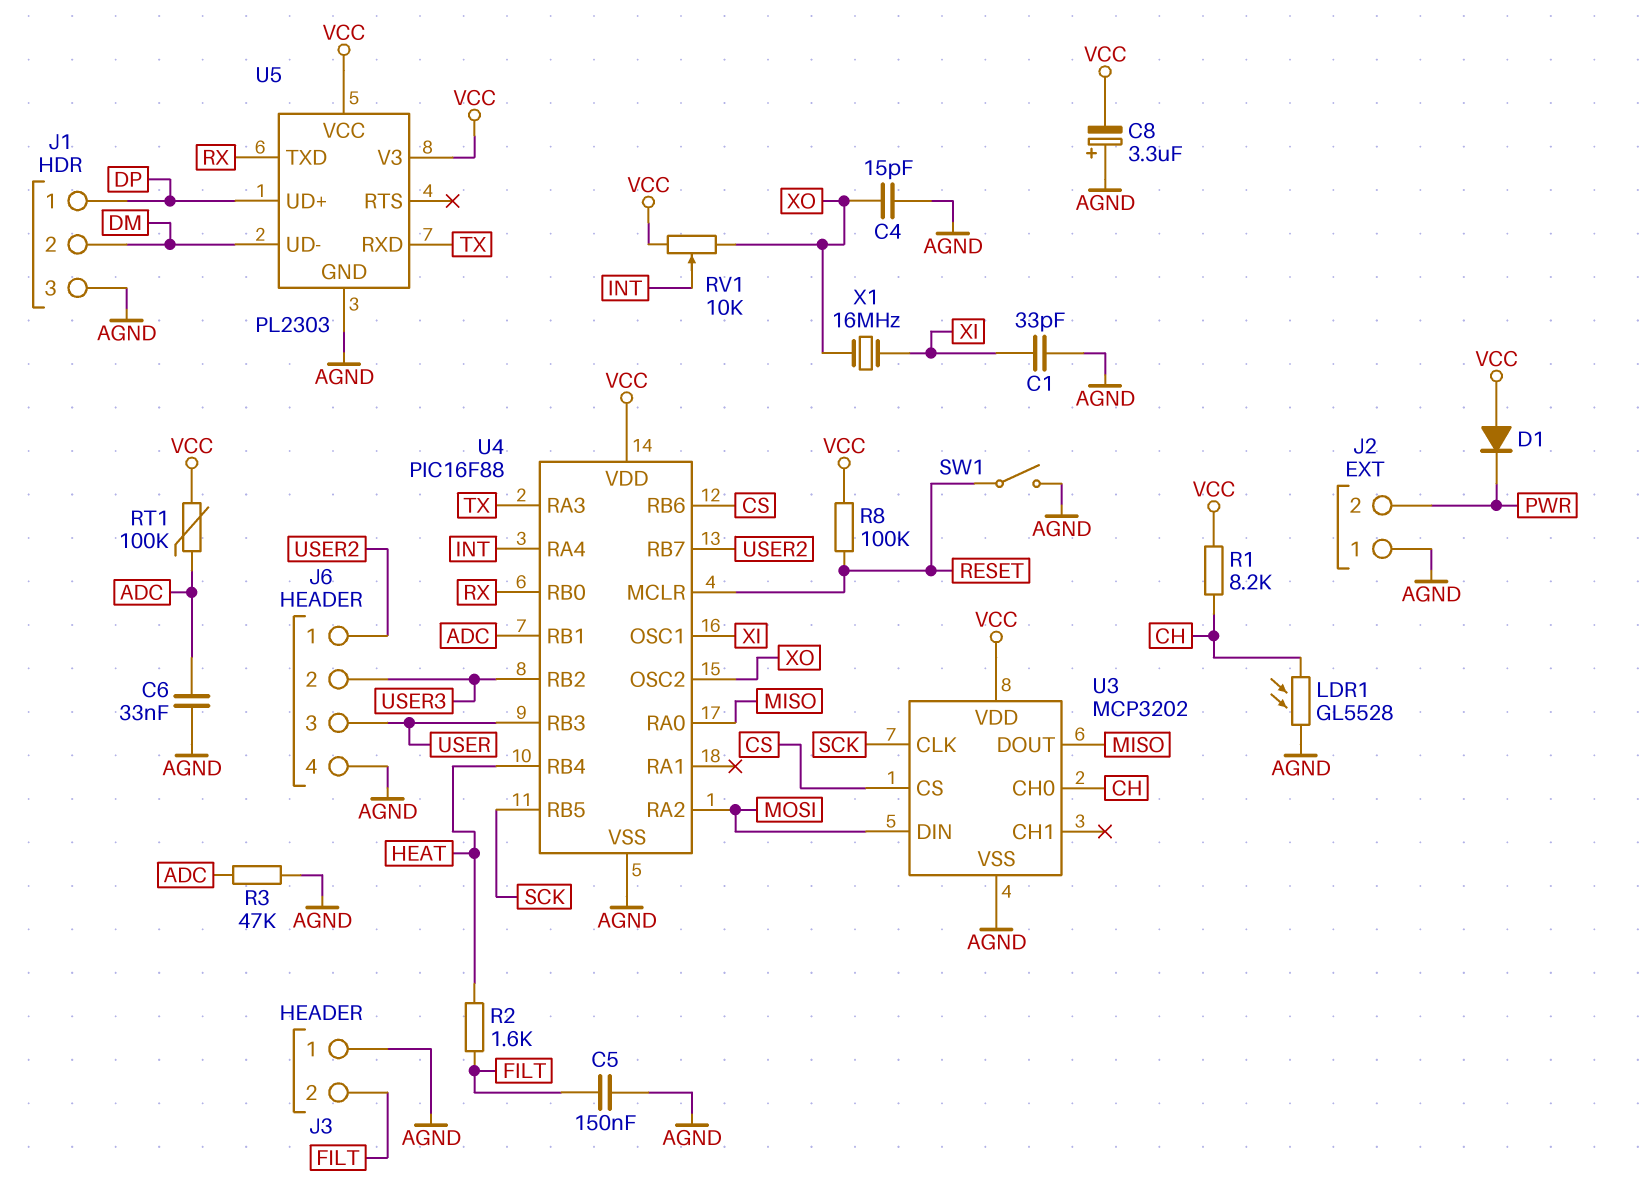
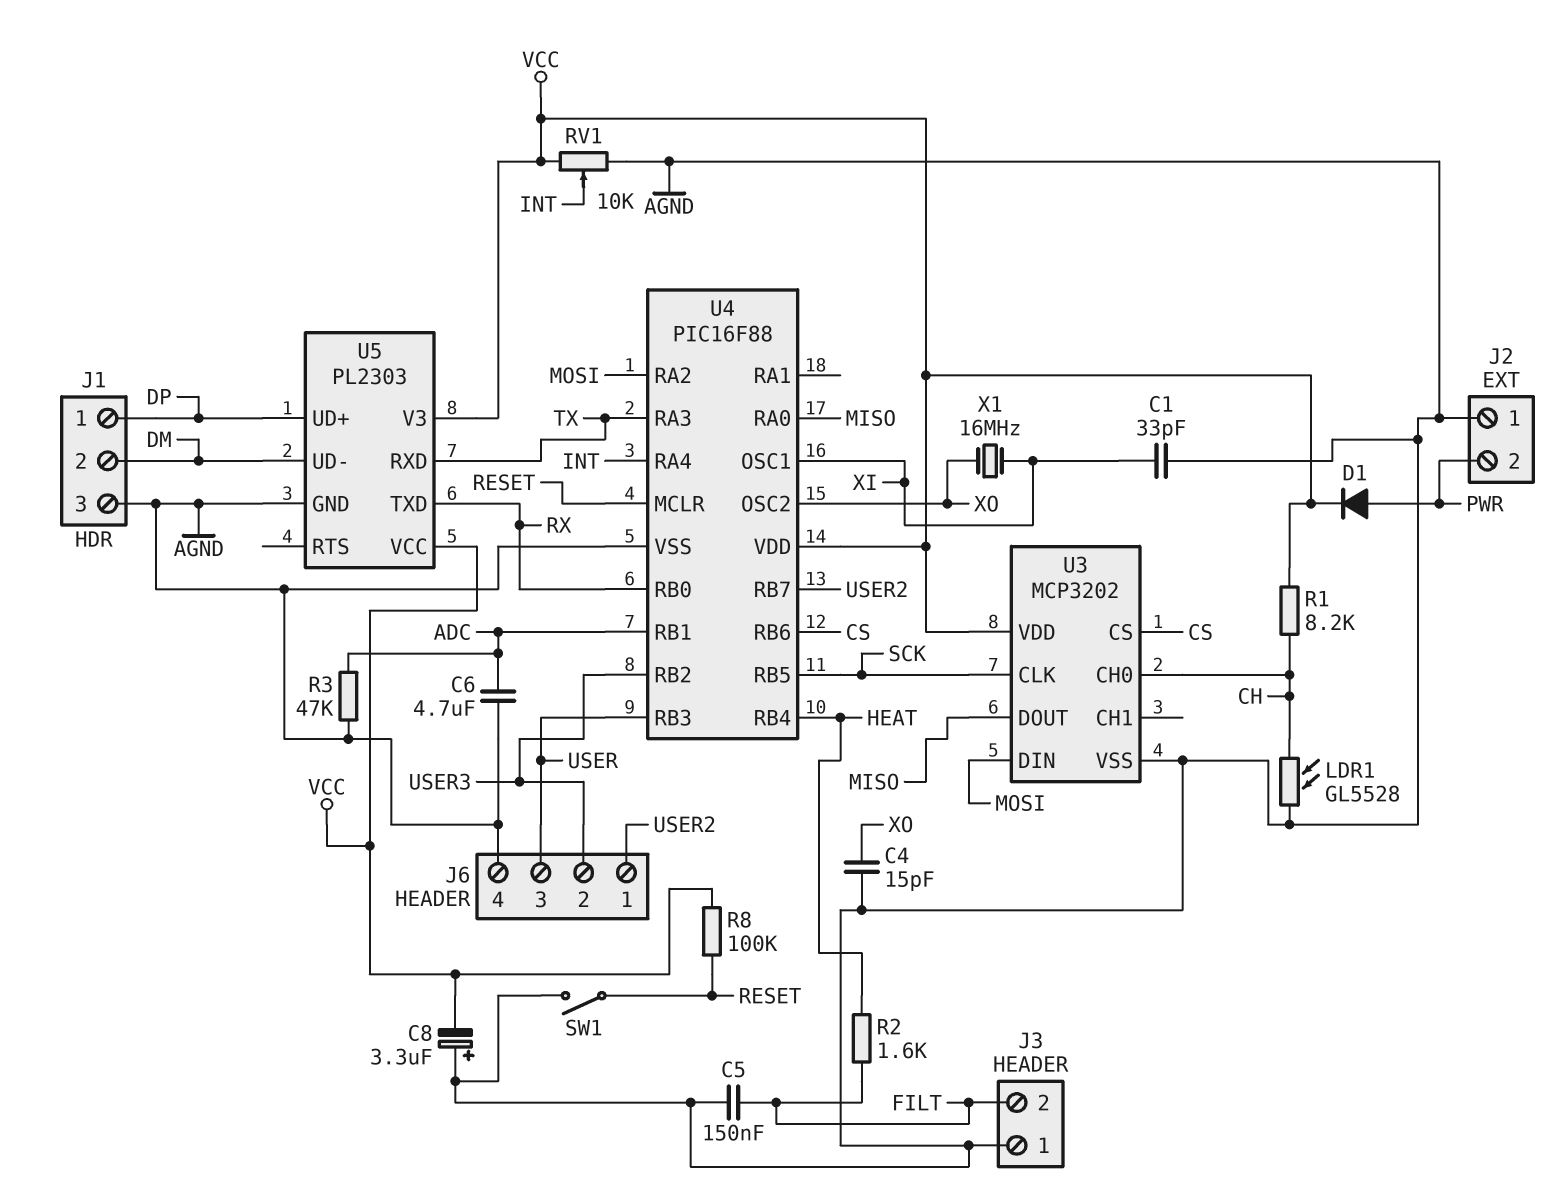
C6: 33nF (ADC, AGND) -> 4.7uF (ADC, AGND)
D1: diode (A VCC, K PWR) -> diode (A PWR, K VCC)
RT1: 100k (ADC, VCC) -> none
RV1: 10k (VCC, XO, wiper INT) -> 10k (AGND, VCC, wiper INT)

